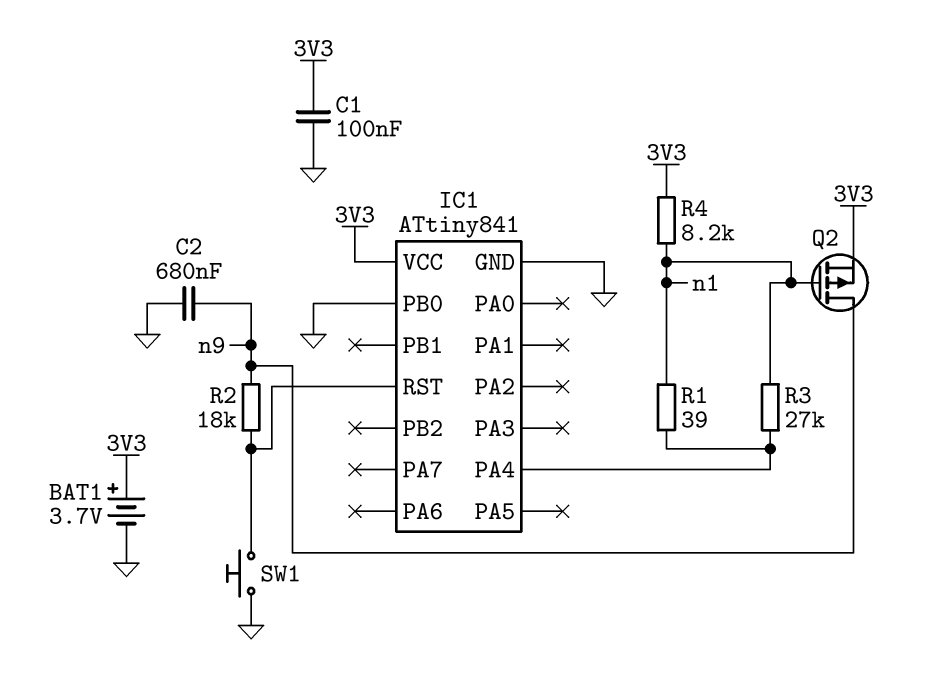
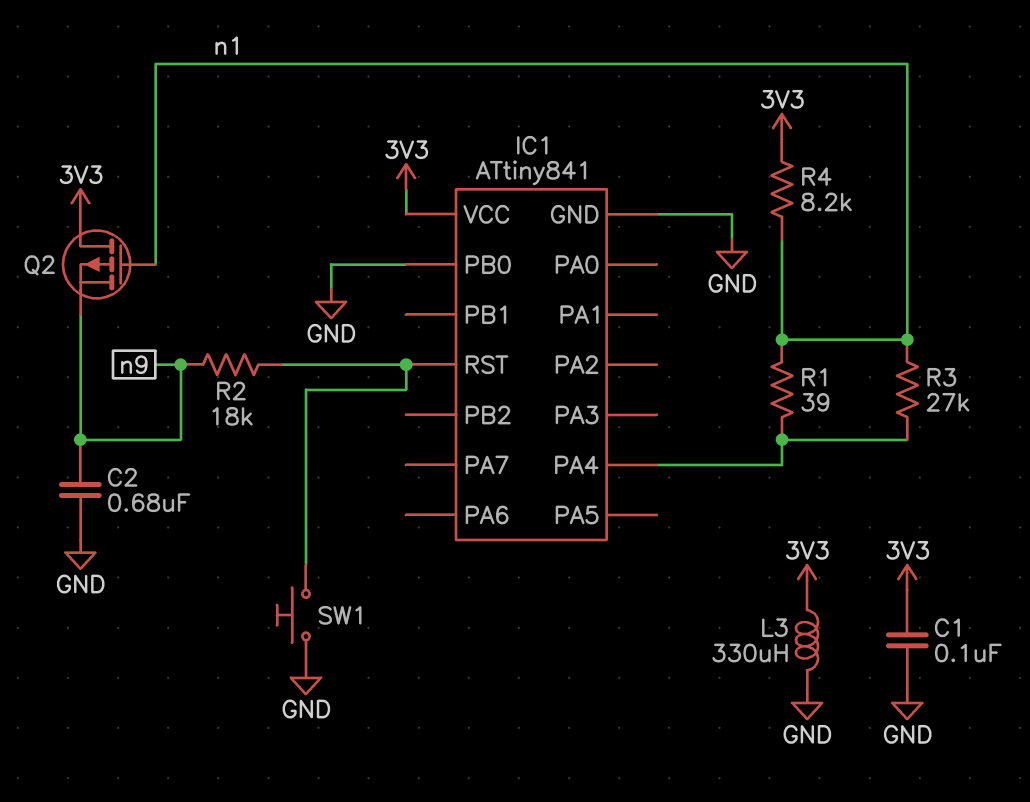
BAT1: 3.7V (plus 3V3, minus GND) -> none
L3: none -> 330uH (3V3, GND)
Q2: PMOS (G n1, D n9, S 3V3) -> PMOS (G n1, D 3V3, S n9)

